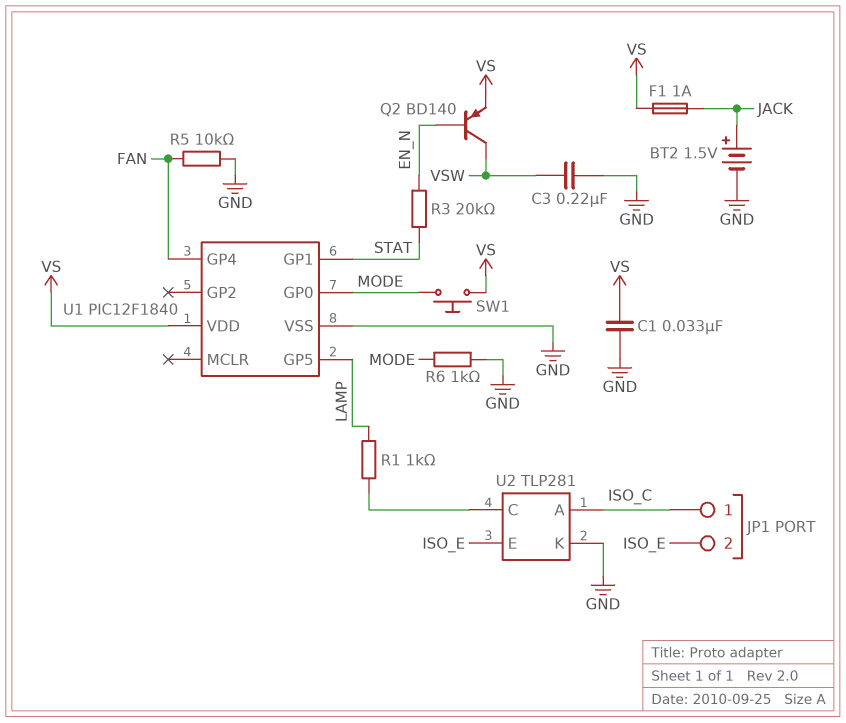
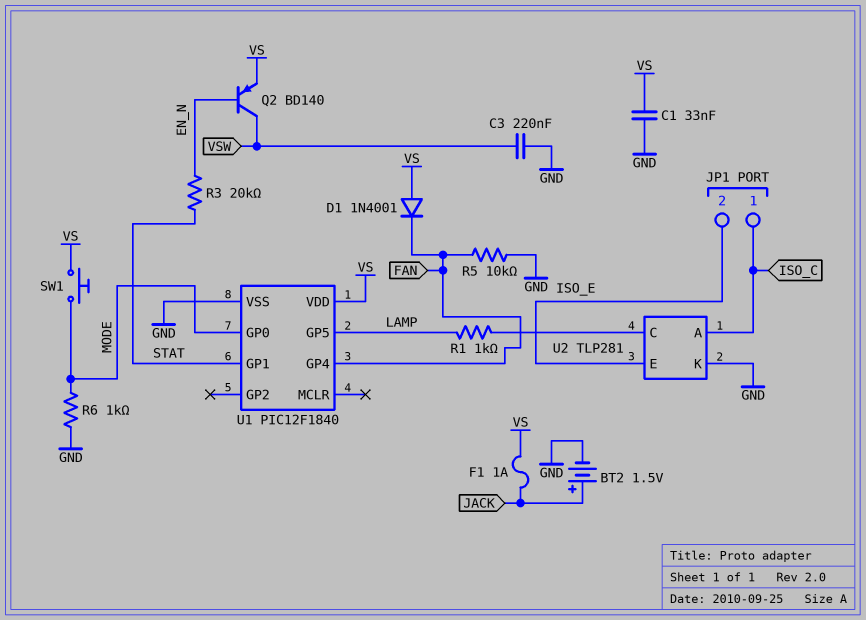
D1: none -> diode 1N4001 (A VS, K FAN)

